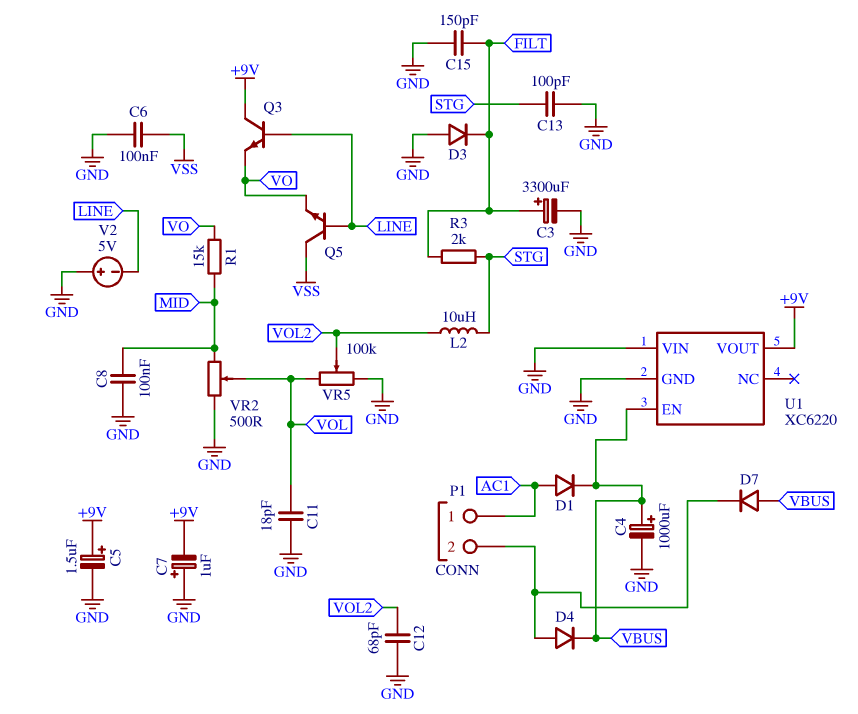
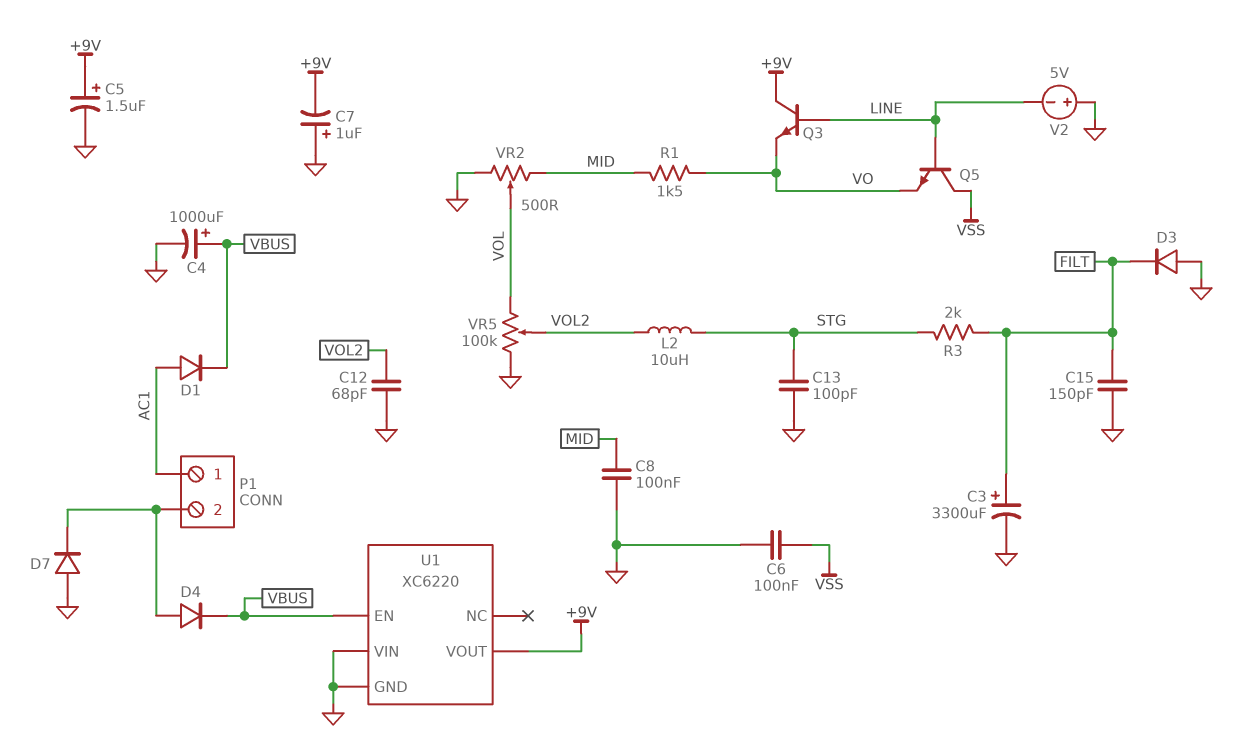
C11: 18pF (GND, VOL) -> none
D7: diode (A VBUS, K P1/2) -> diode (A GND, K P1/2)
R1: 15k (MID, VO) -> 1.5k (MID, VO)

